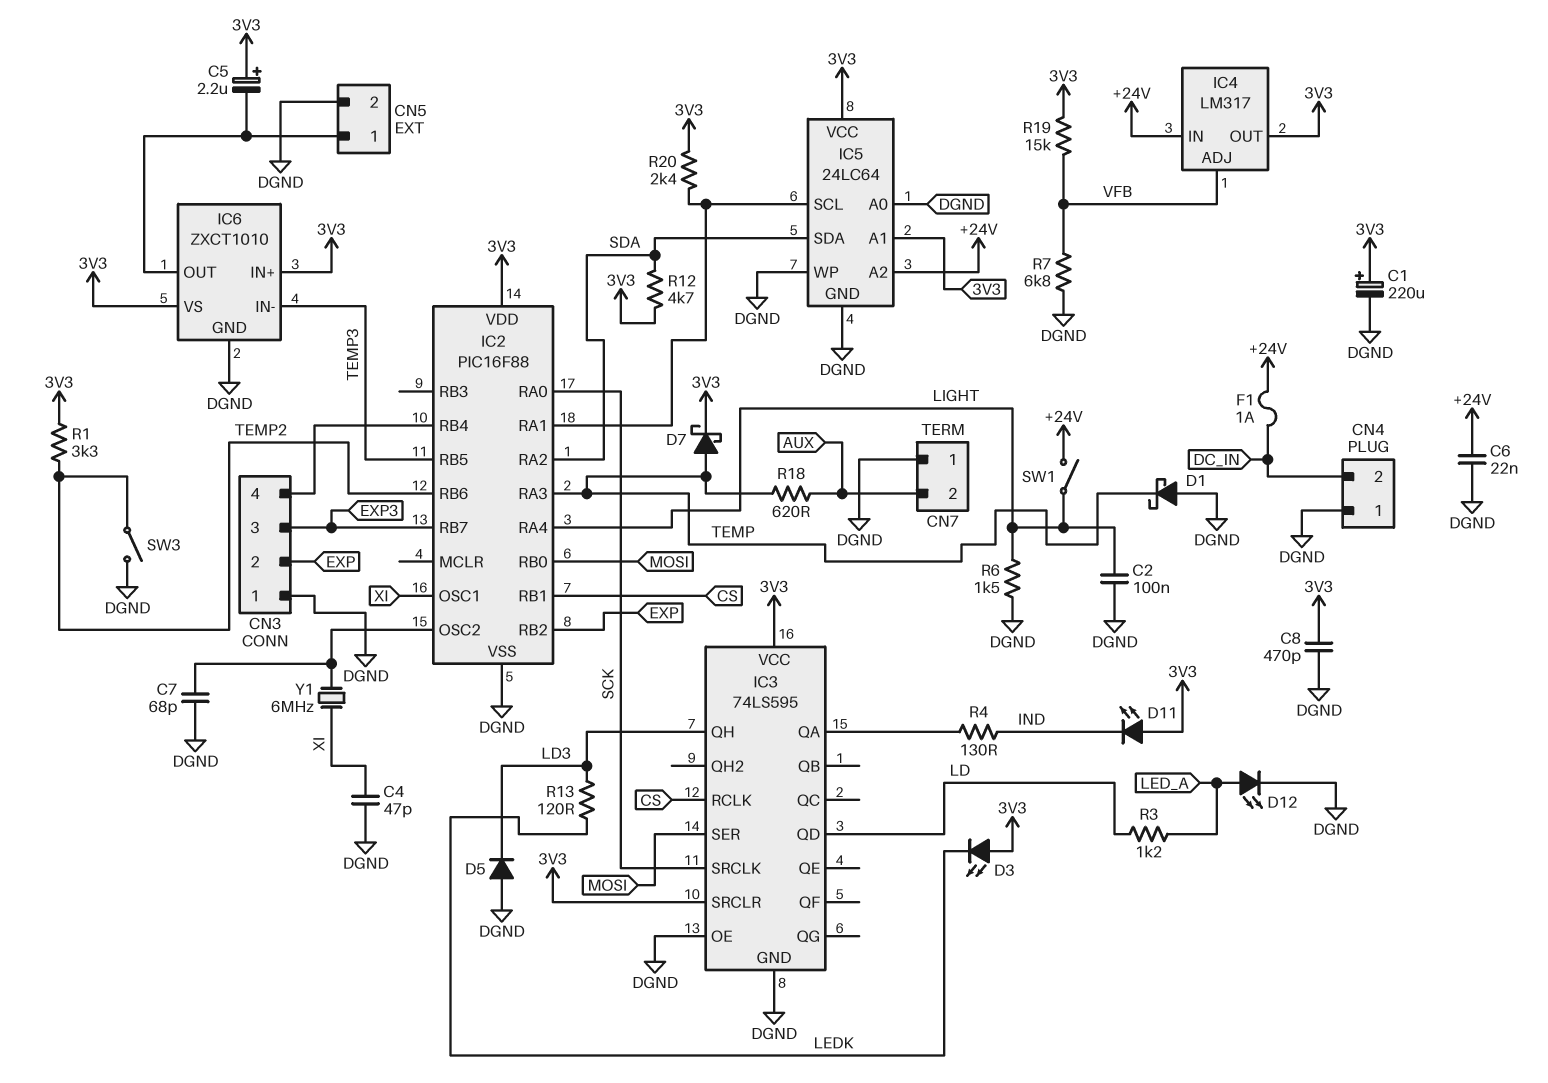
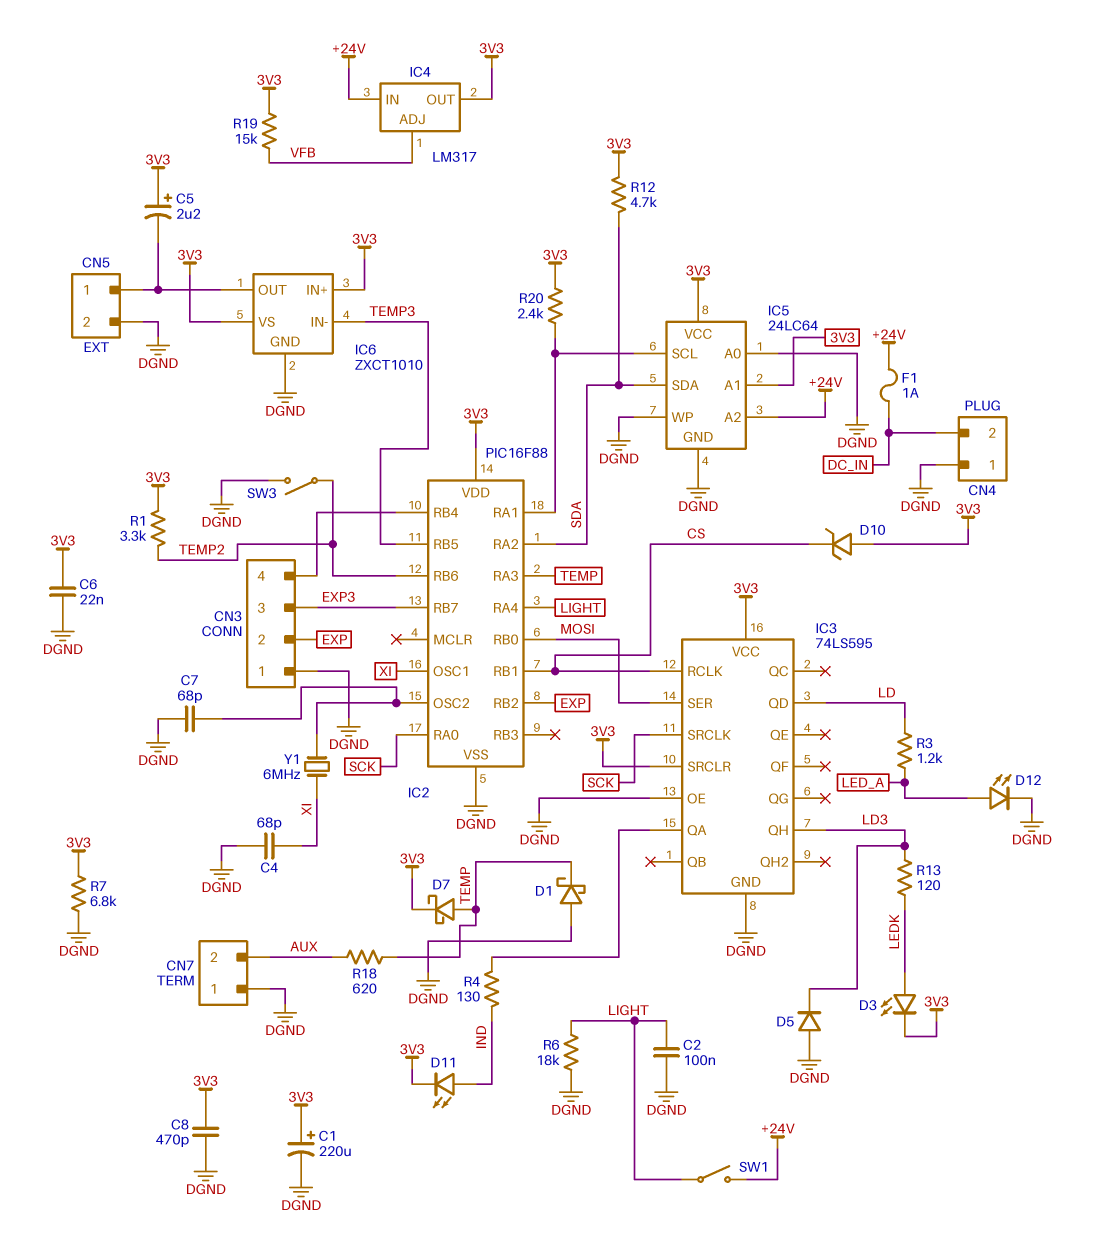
C4: 47pF (DGND, XI) -> 68pF (DGND, XI)
C6: 22nF (+24V, DGND) -> 22nF (3V3, DGND)
D3: LED (A 3V3, K LEDK) -> LED (A LEDK, K 3V3)
D10: none -> zener (A 3V3, K CS)
D11: LED (A 3V3, K IND) -> LED (A IND, K 3V3)
R6: 1.5k (DGND, LIGHT) -> 18k (DGND, LIGHT)
R7: 6.8k (DGND, VFB) -> 6.8k (3V3, DGND)

